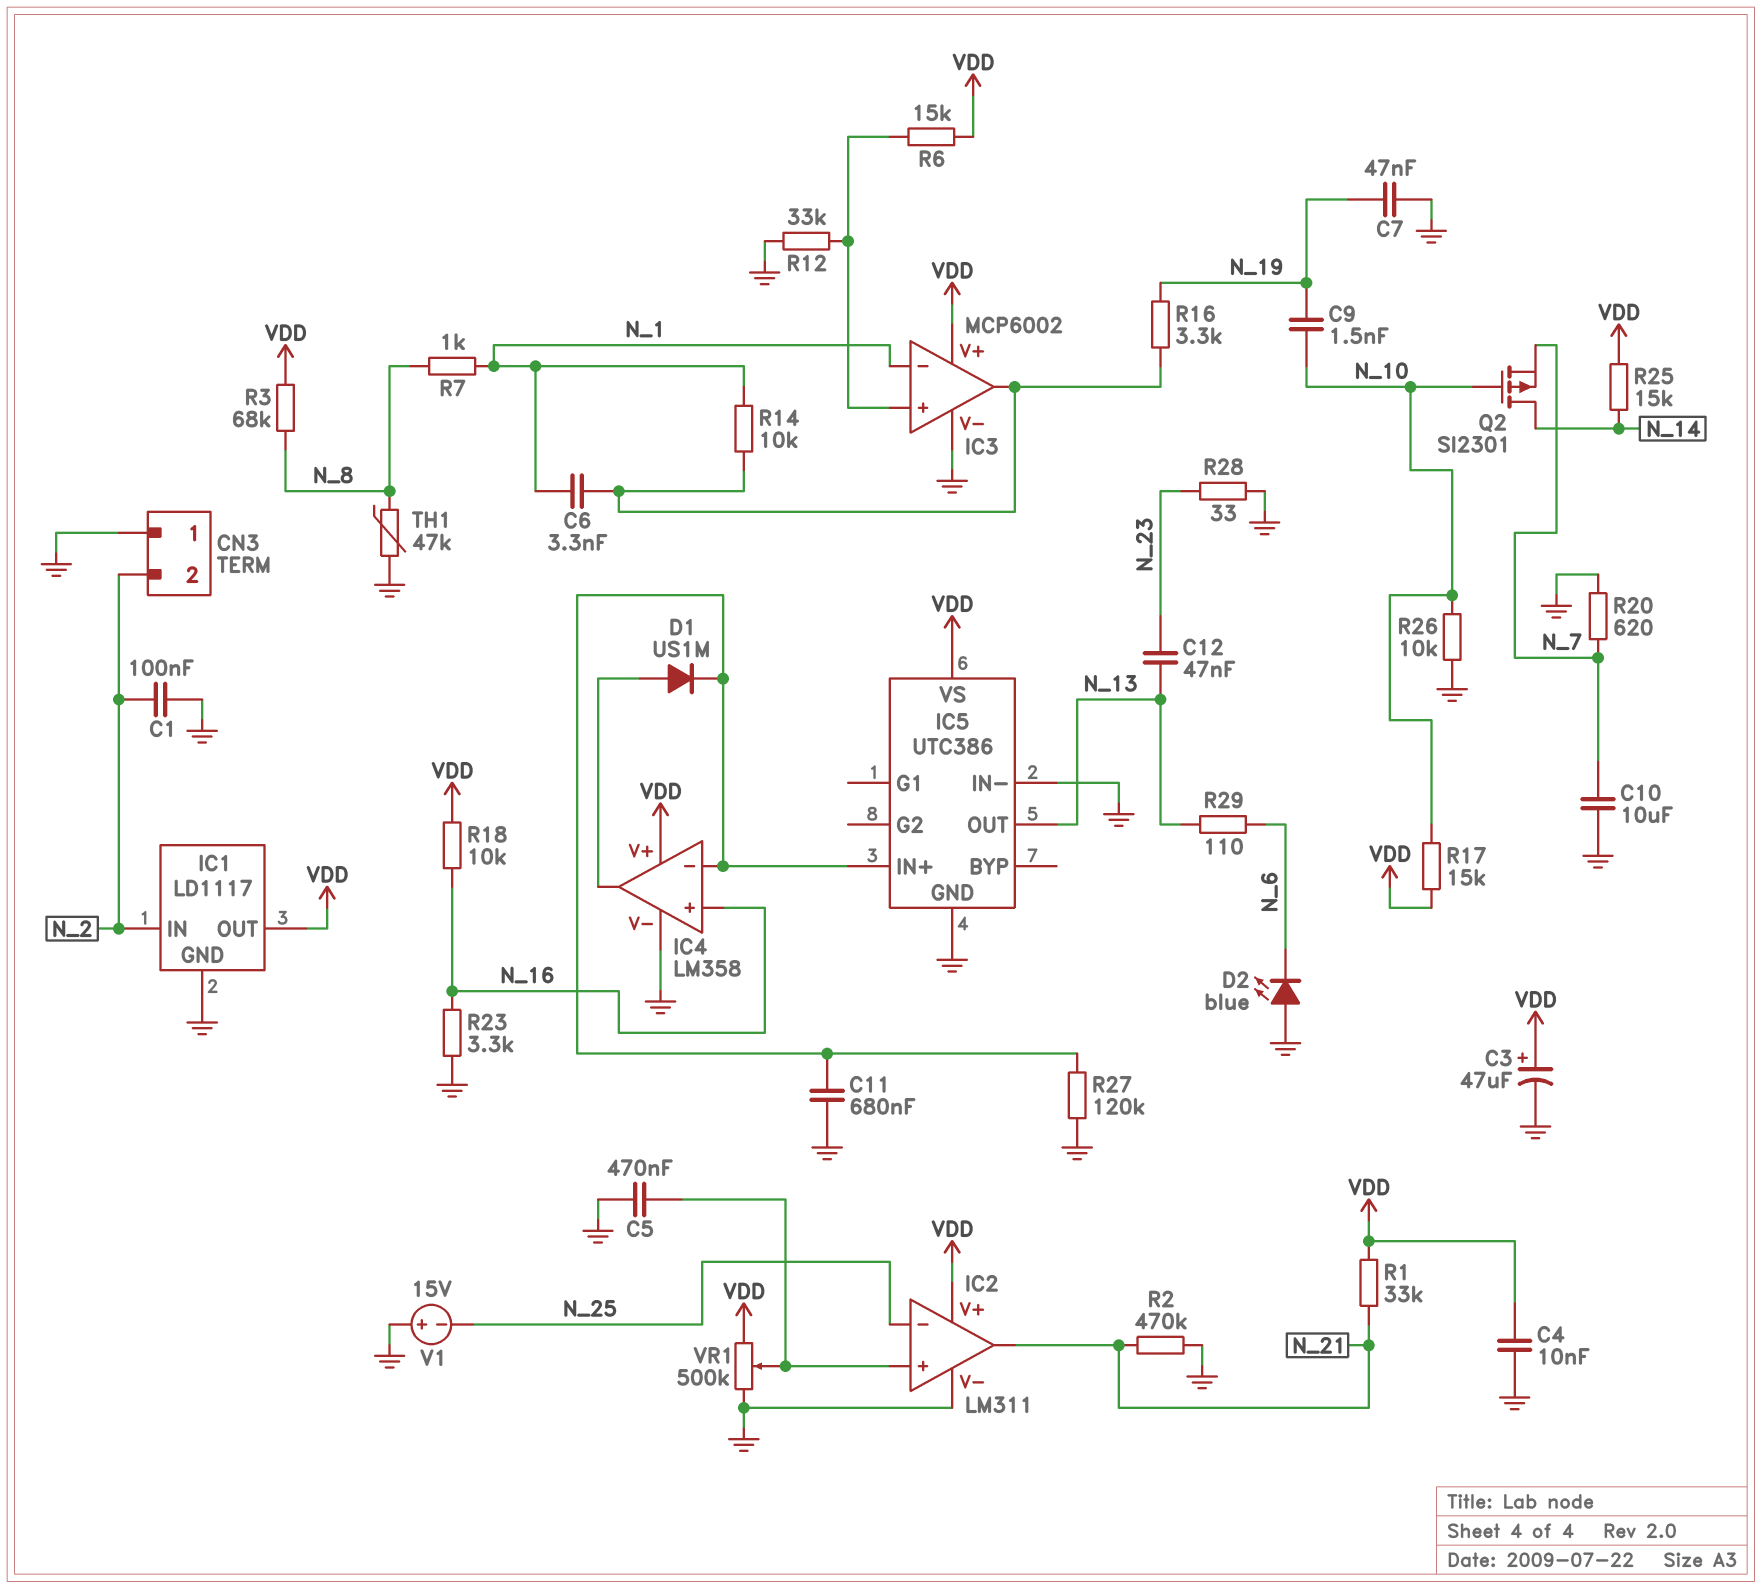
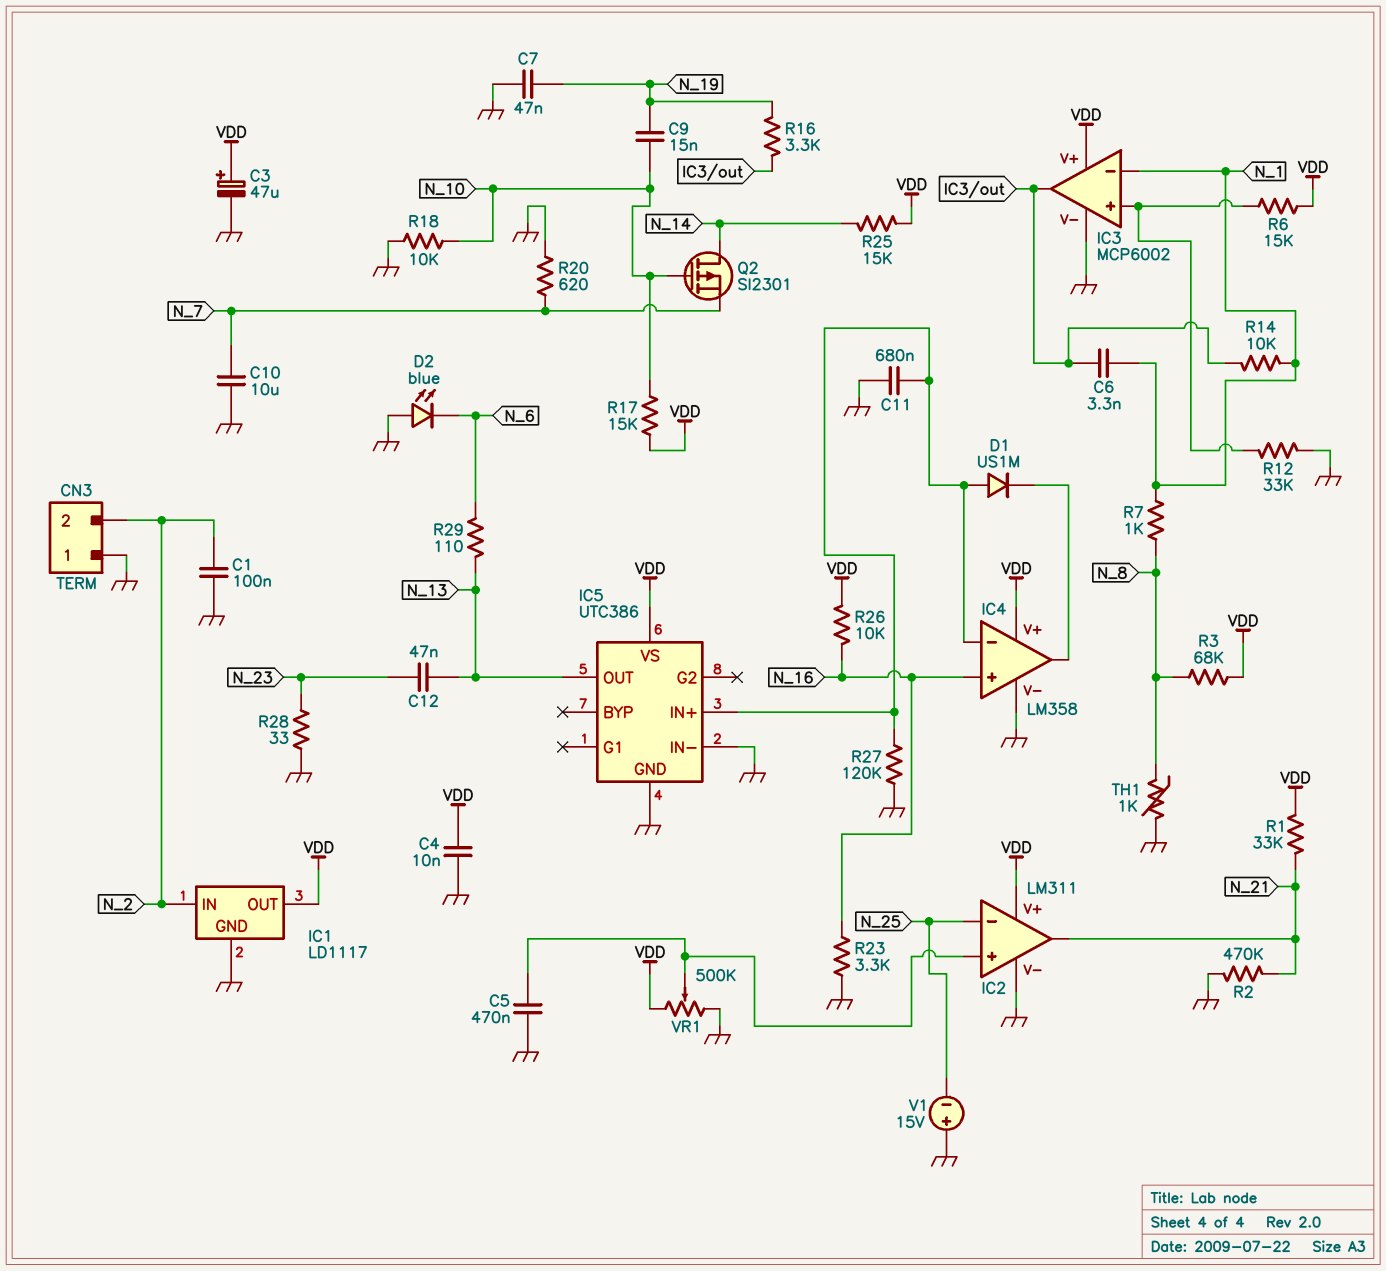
C9: 1.5nF (N_10, N_19) -> 15nF (N_10, N_19)
D1: diode US1M (A IC4/out, K IC4/in-) -> diode US1M (A IC4/in-, K IC4/out)
R18: 10k (N_16, VDD) -> 10k (GND, N_10)
R26: 10k (GND, N_10) -> 10k (N_16, VDD)
TH1: 47k (GND, N_8) -> 1k (GND, N_8)

